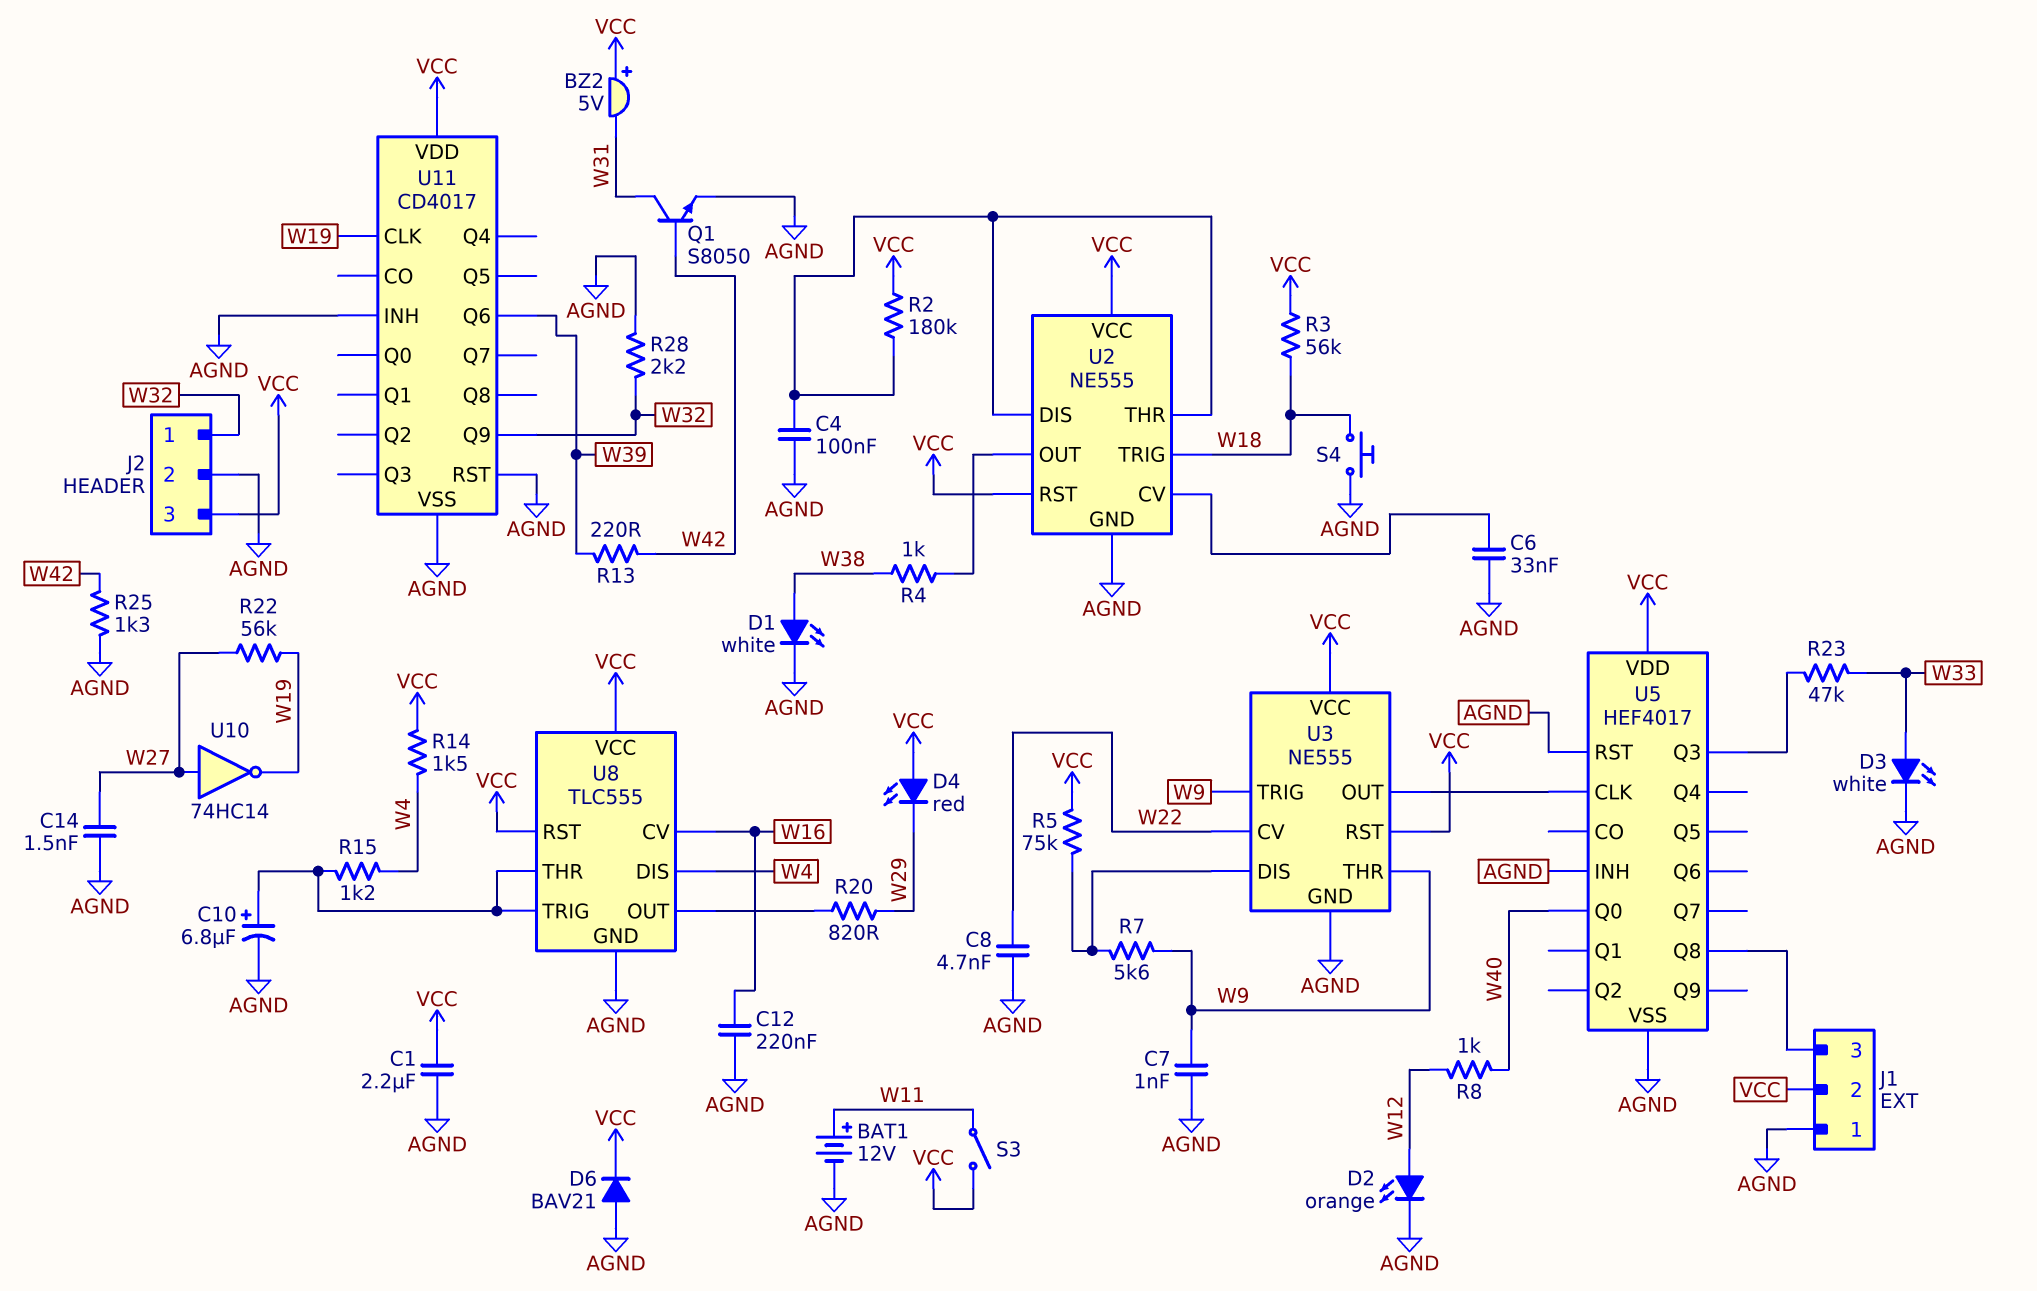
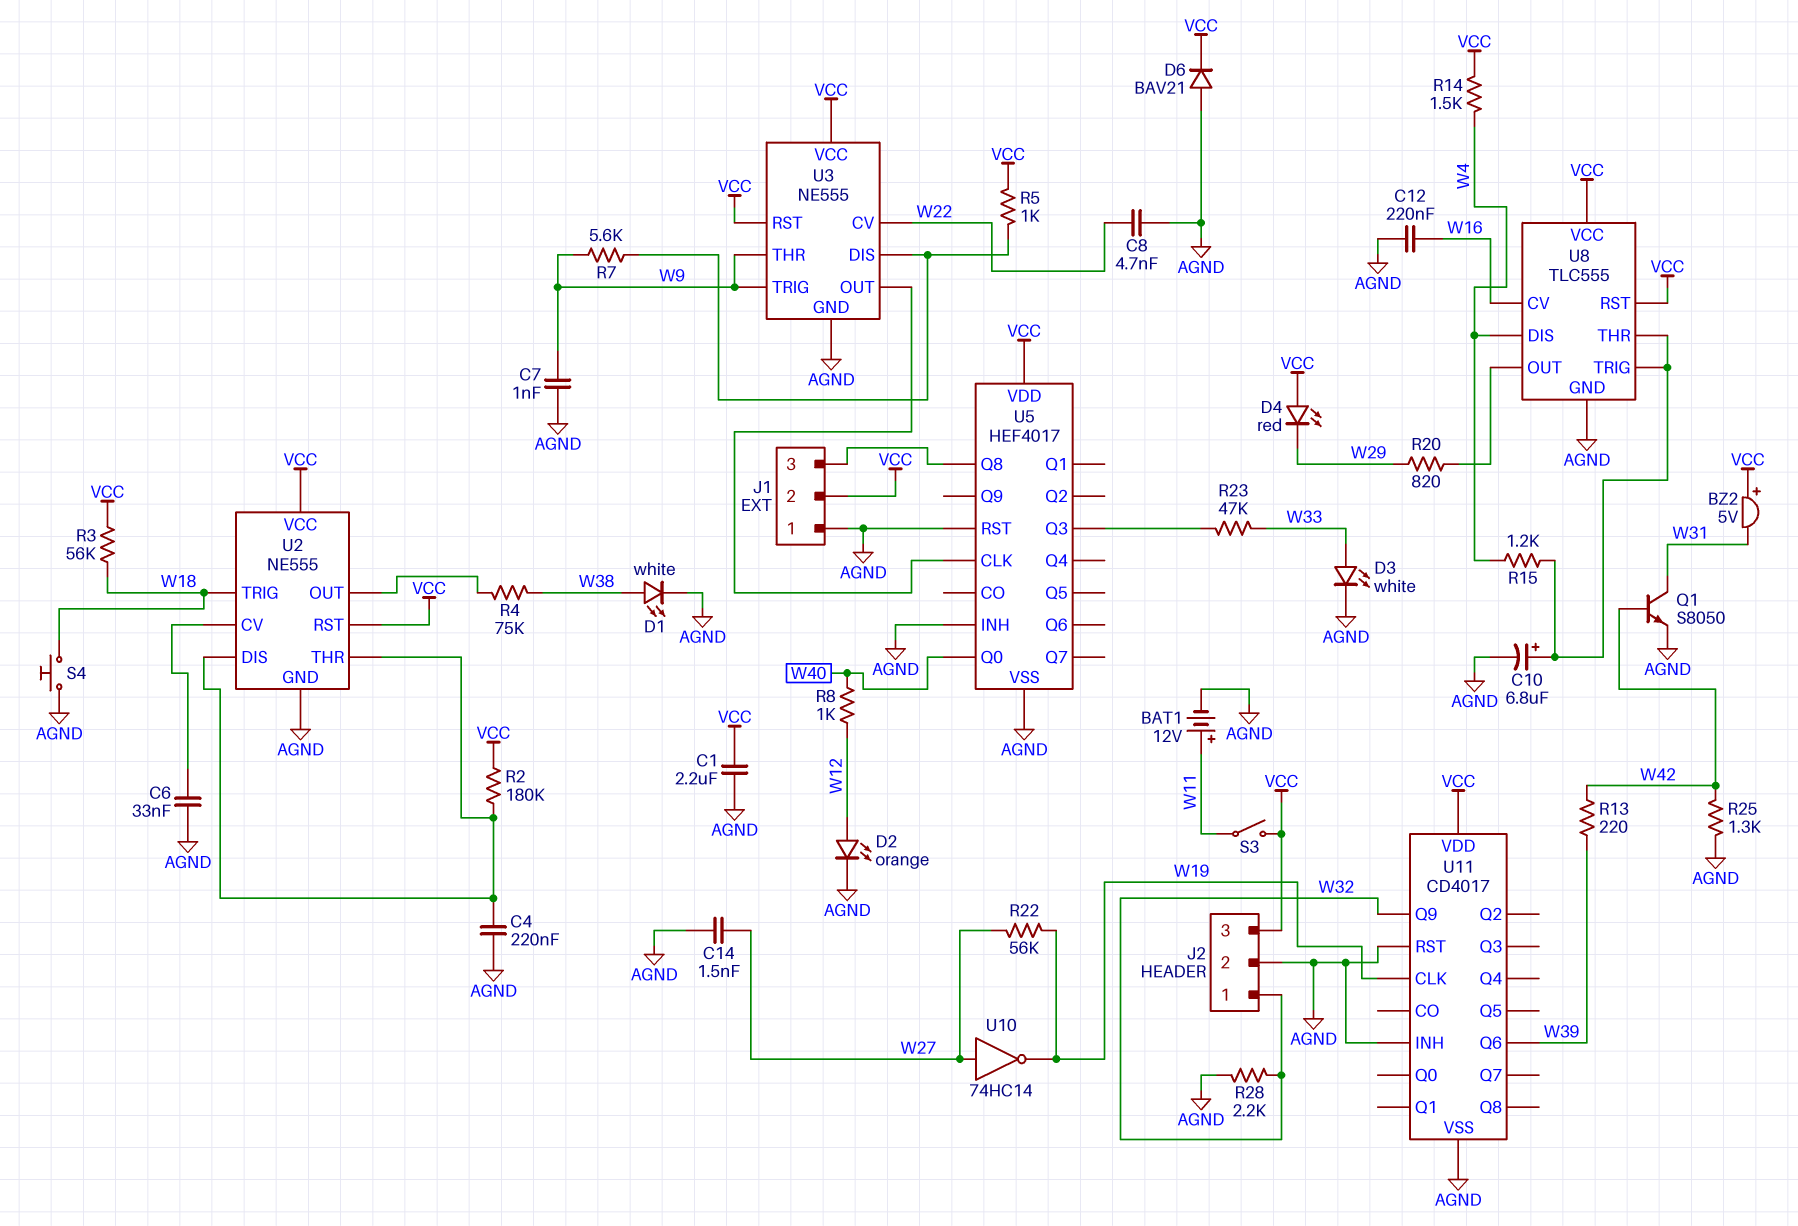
C4: 100nF (AGND, U2/DIS) -> 220nF (AGND, U2/DIS)
R4: 1k (U2/OUT, W38) -> 75k (U2/OUT, W38)
R5: 75k (U3/DIS, VCC) -> 1k (U3/DIS, VCC)

